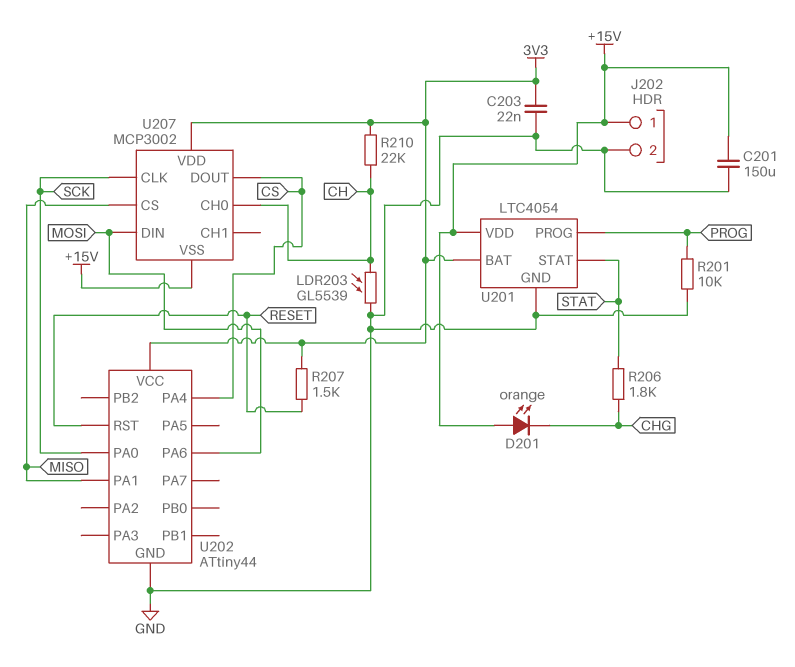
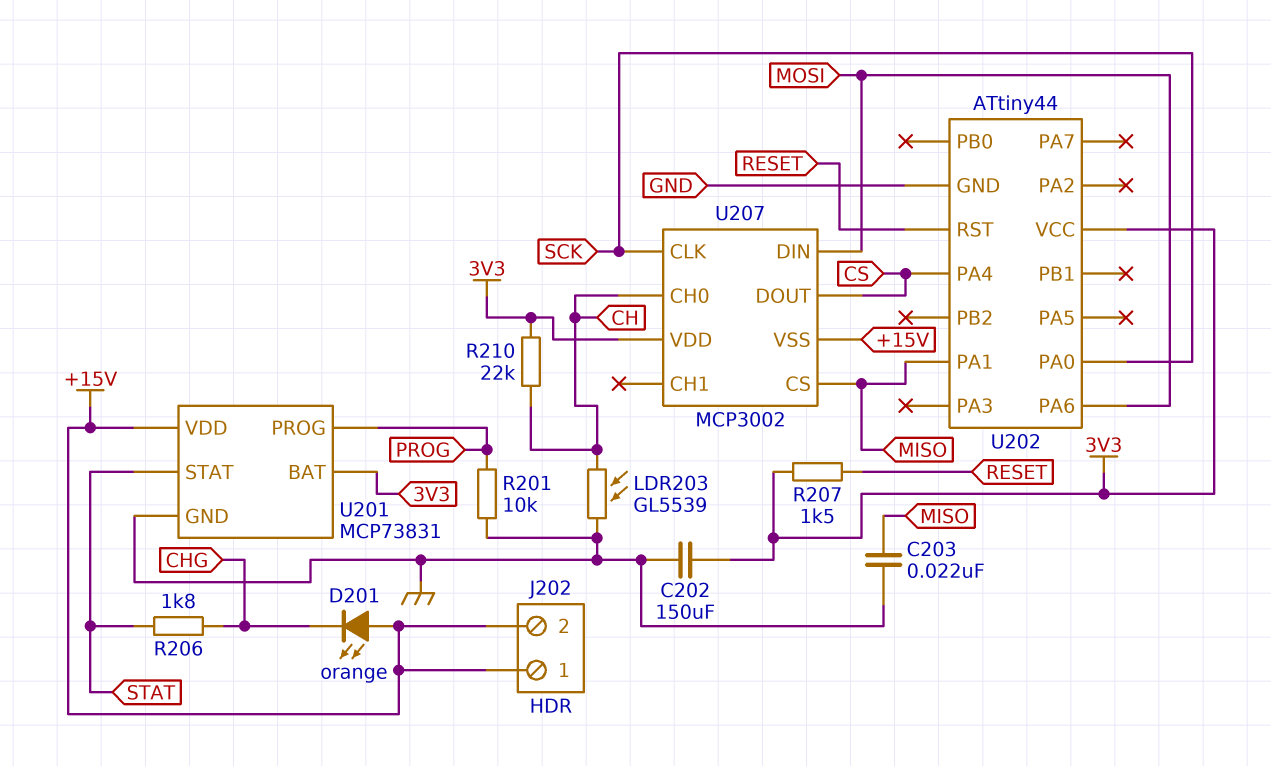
C201: 150uF (+15V, GND) -> none
C202: none -> 150uF (3V3, GND)
C203: 22nF (3V3, GND) -> 22nF (GND, MISO)
J202 pin 2: GND -> +15V
U201: LTC4054 -> MCP73831

